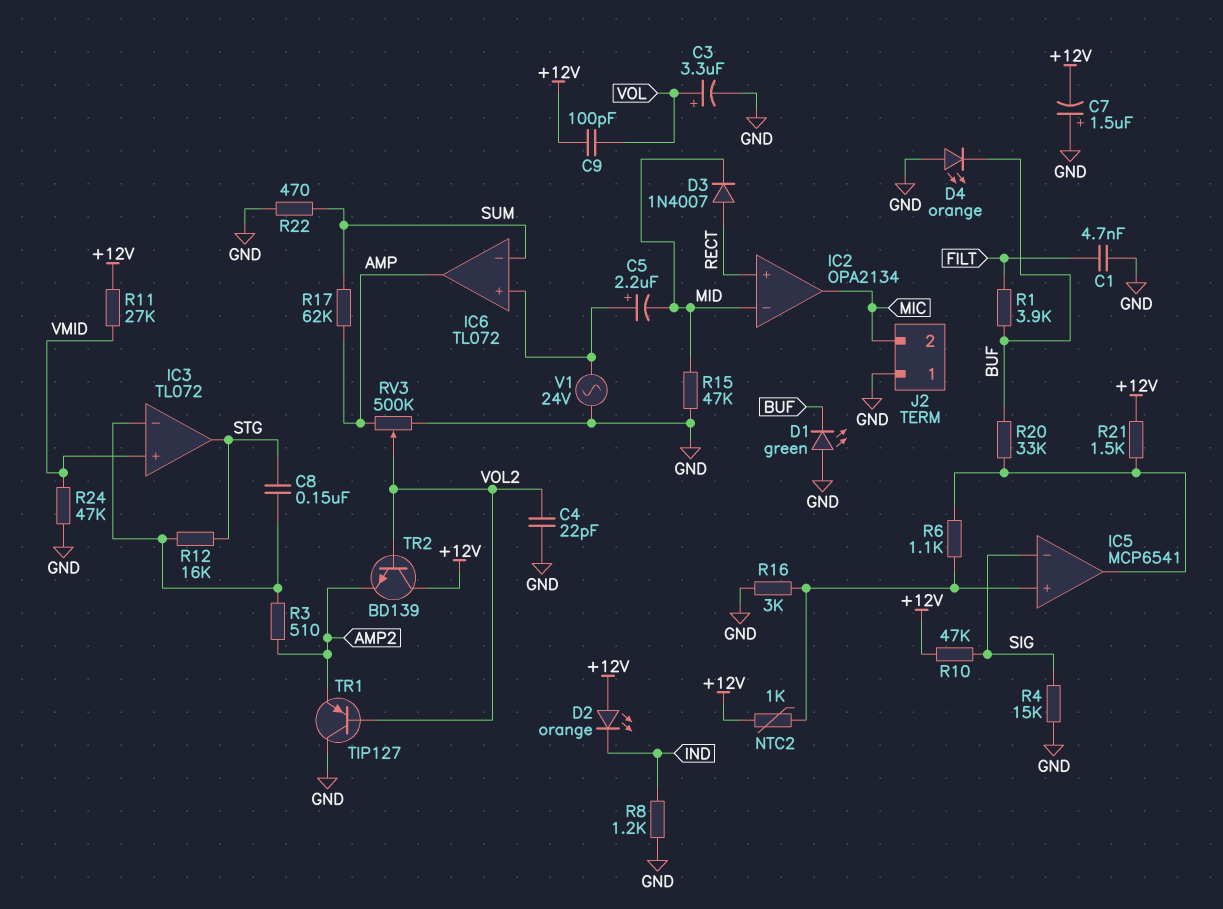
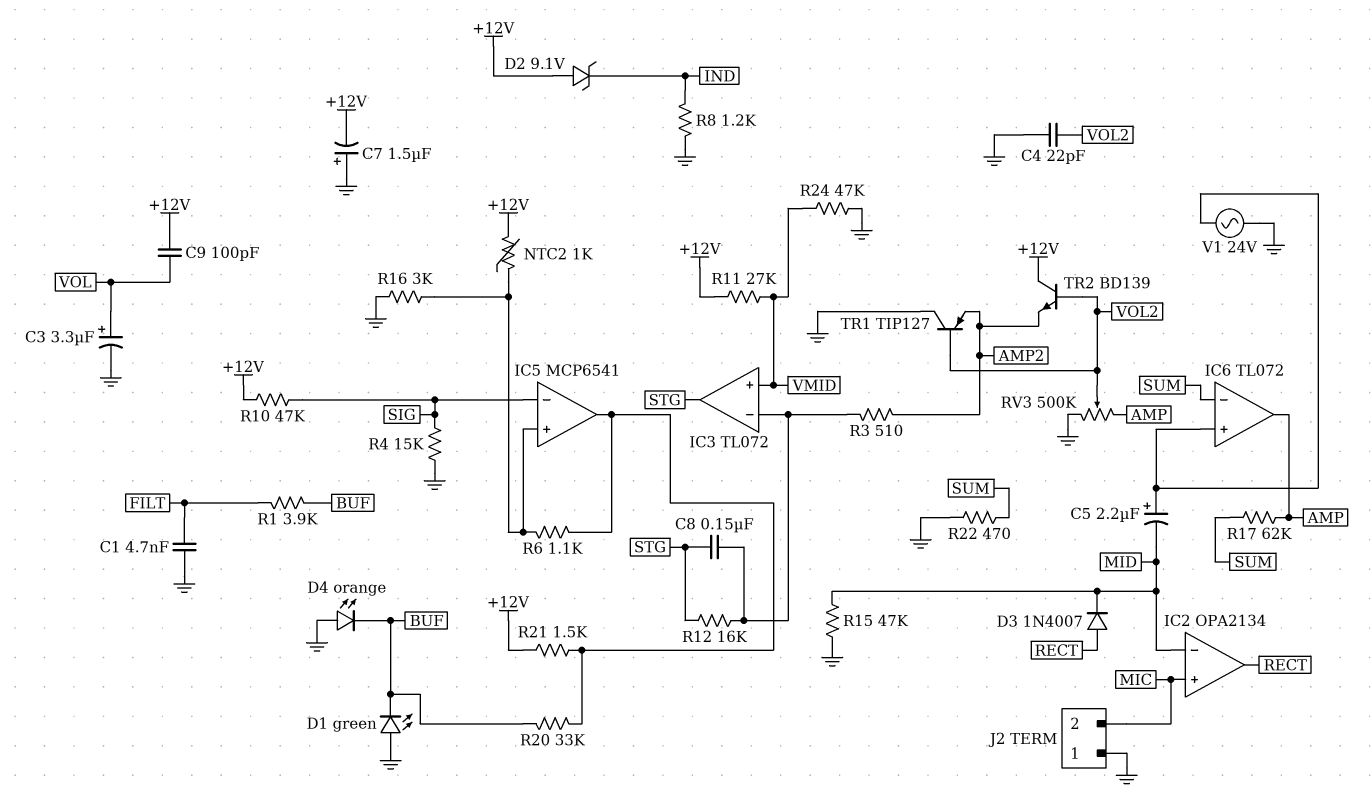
D2: LED orange (A +12V, K IND) -> zener 9.1V (A +12V, K IND)
IC2 pin in+: RECT -> MIC
IC2 pin out: MIC -> RECT

